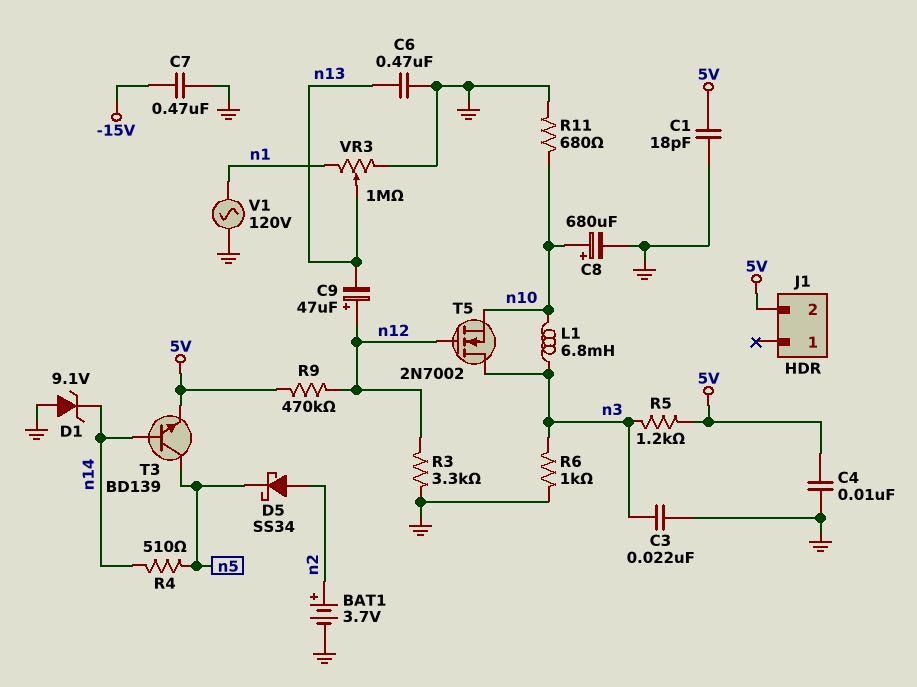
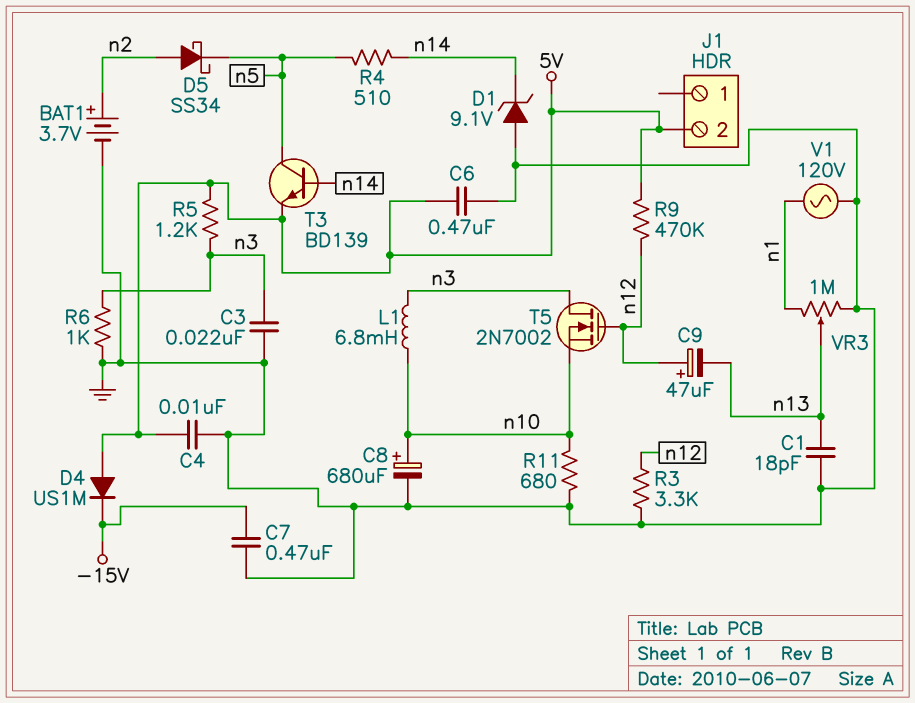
C1: 18pF (5V, GND) -> 18pF (GND, n13)
C6: 470nF (GND, n13) -> 470nF (5V, GND)
D4: none -> diode US1M (A 5V, K -15V)

